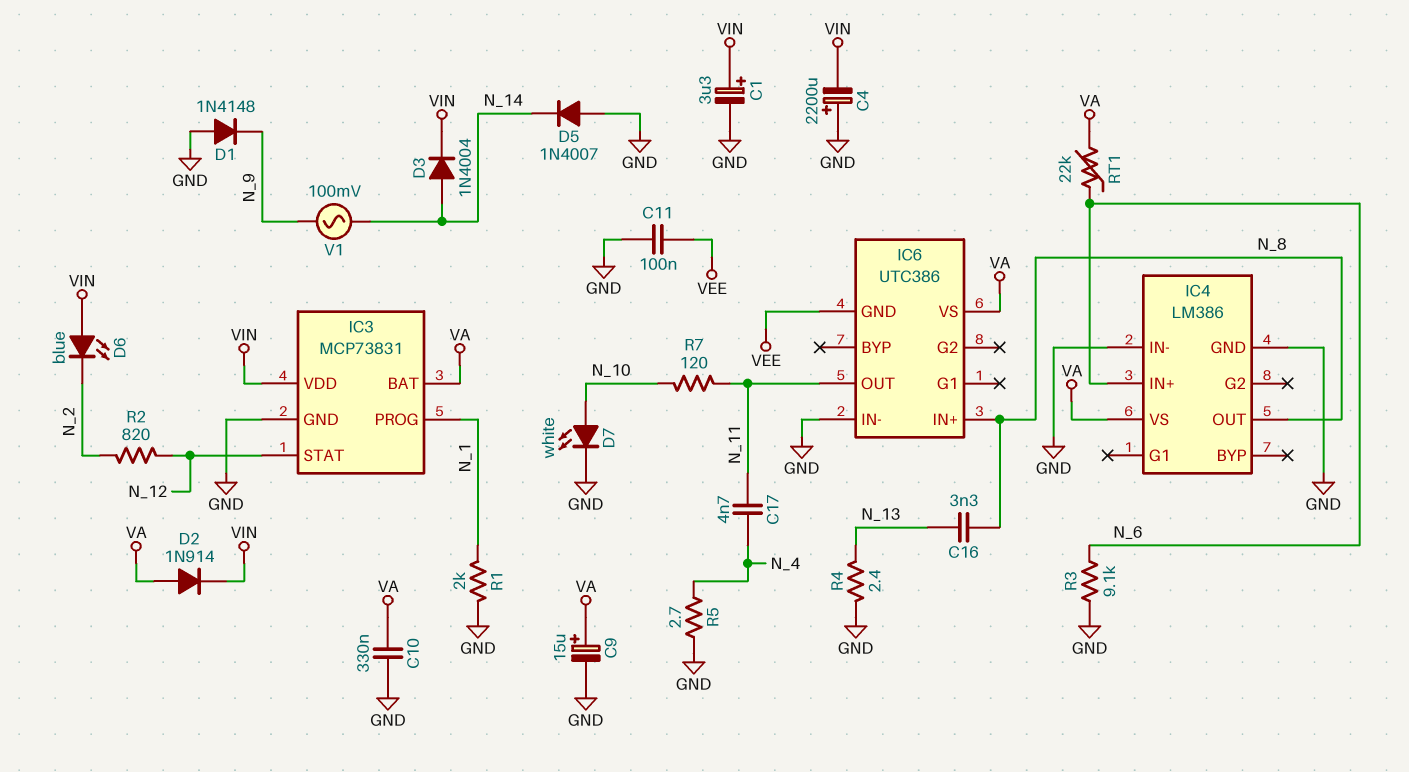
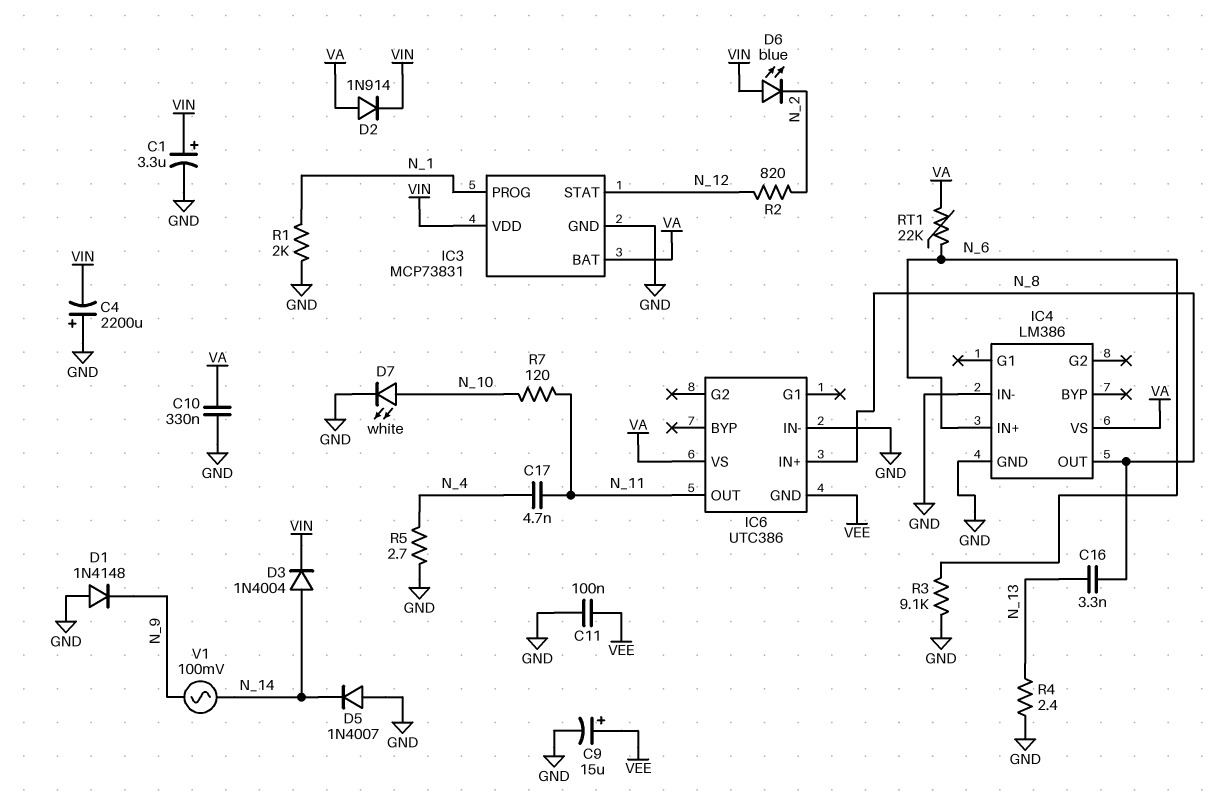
C9: 15uF (plus VA, minus GND) -> 15uF (plus VEE, minus GND)

